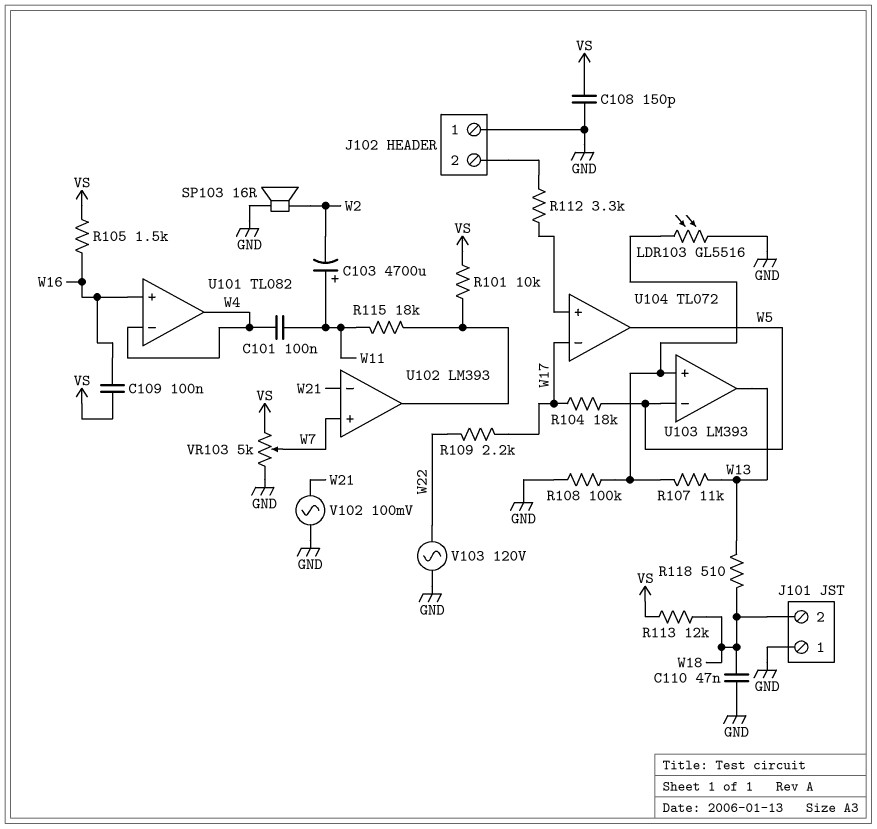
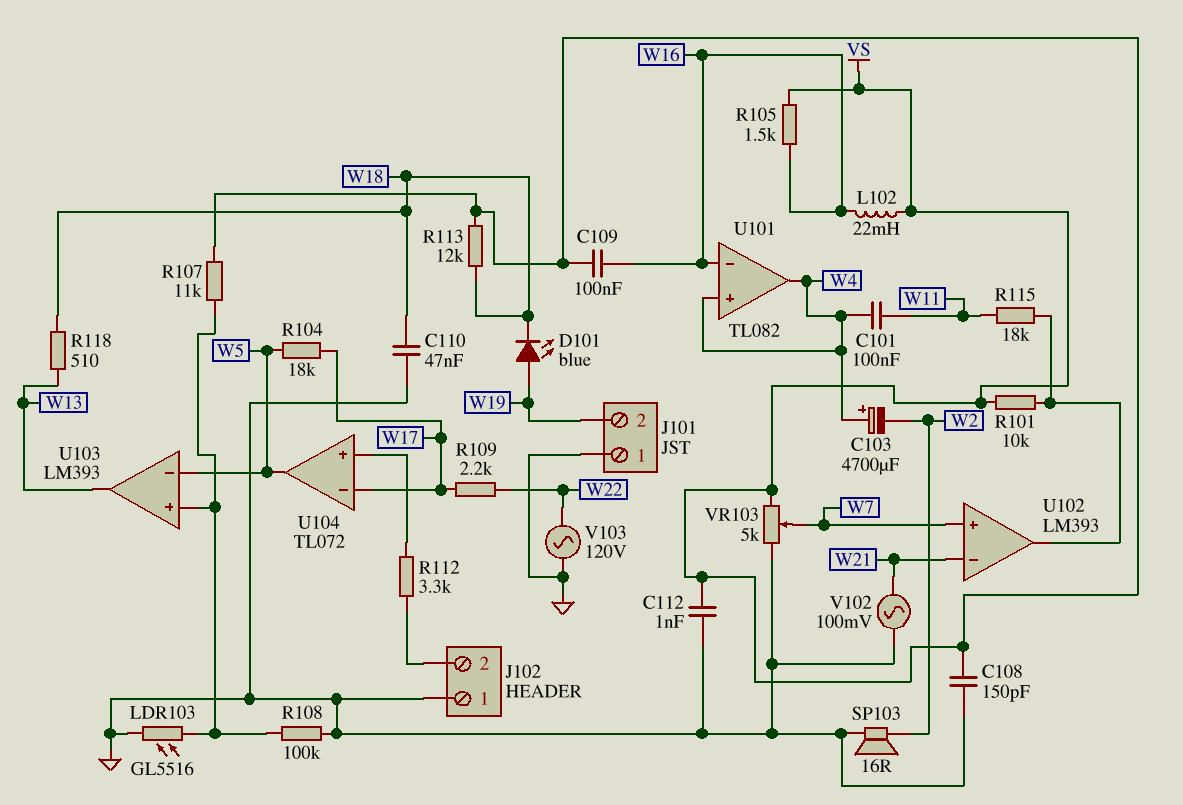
C103: 4700uF (plus W11, minus W2) -> 4700uF (plus W4, minus W2)
C112: none -> 1nF (GND, VS)
D101: none -> LED blue (A W19, K W18)
J101 pin 2: W18 -> W19
L102: none -> 22mH (VS, W16)
R107: 11k (U103/in+, W13) -> 11k (U103/in+, VS)
U101 pin in+: W16 -> W4
U101 pin in-: W4 -> W16

